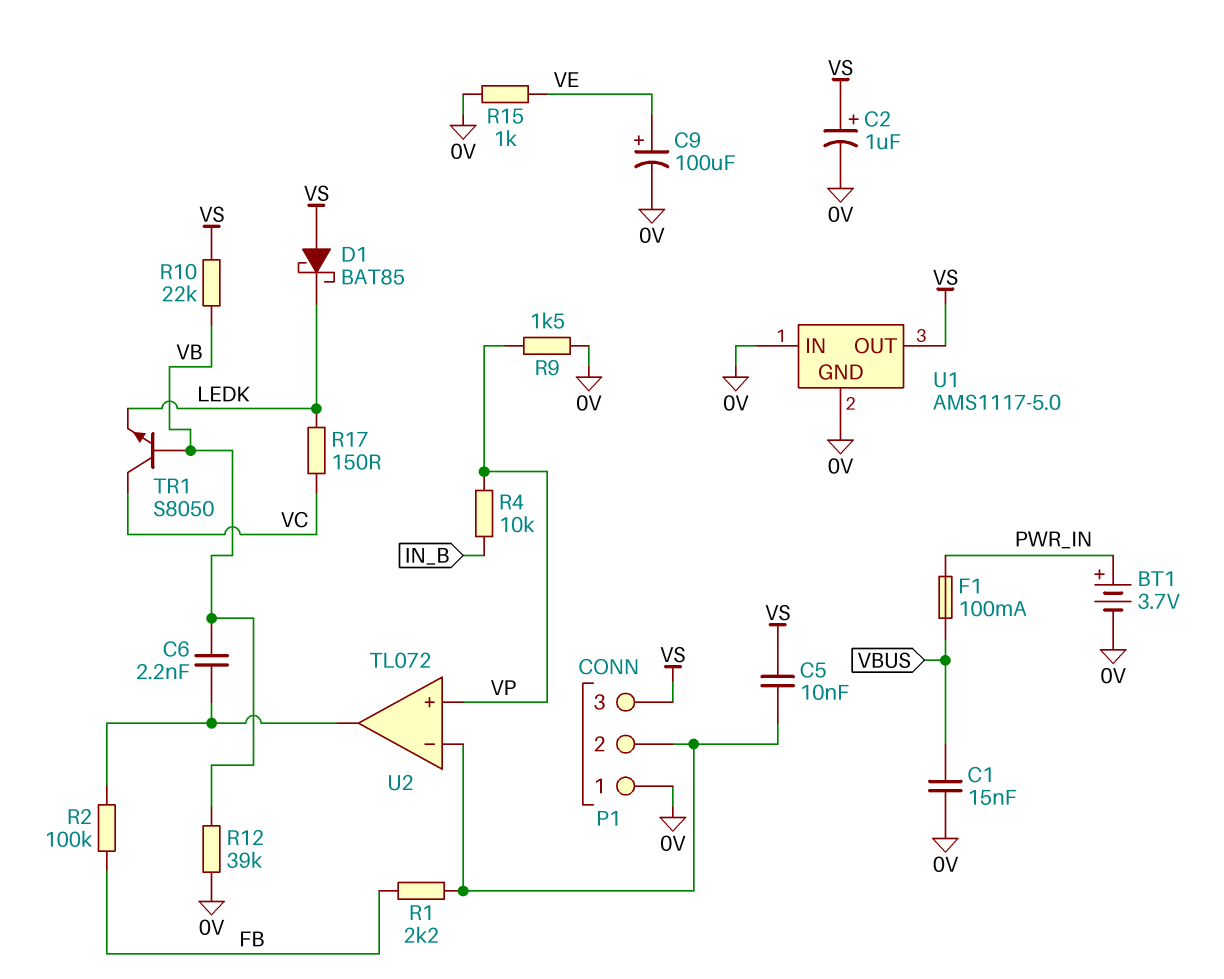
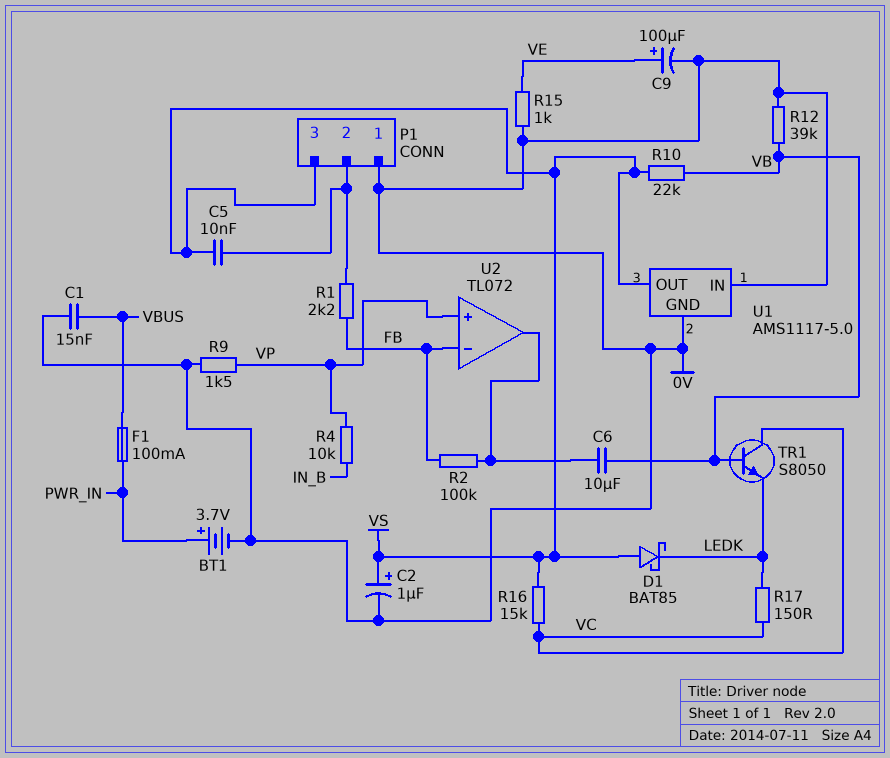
C6: 2.2nF (U2/out, VB) -> 10uF (U2/out, VB)
R16: none -> 15k (VC, VS)
U2 pin in-: P1/2 -> FB

